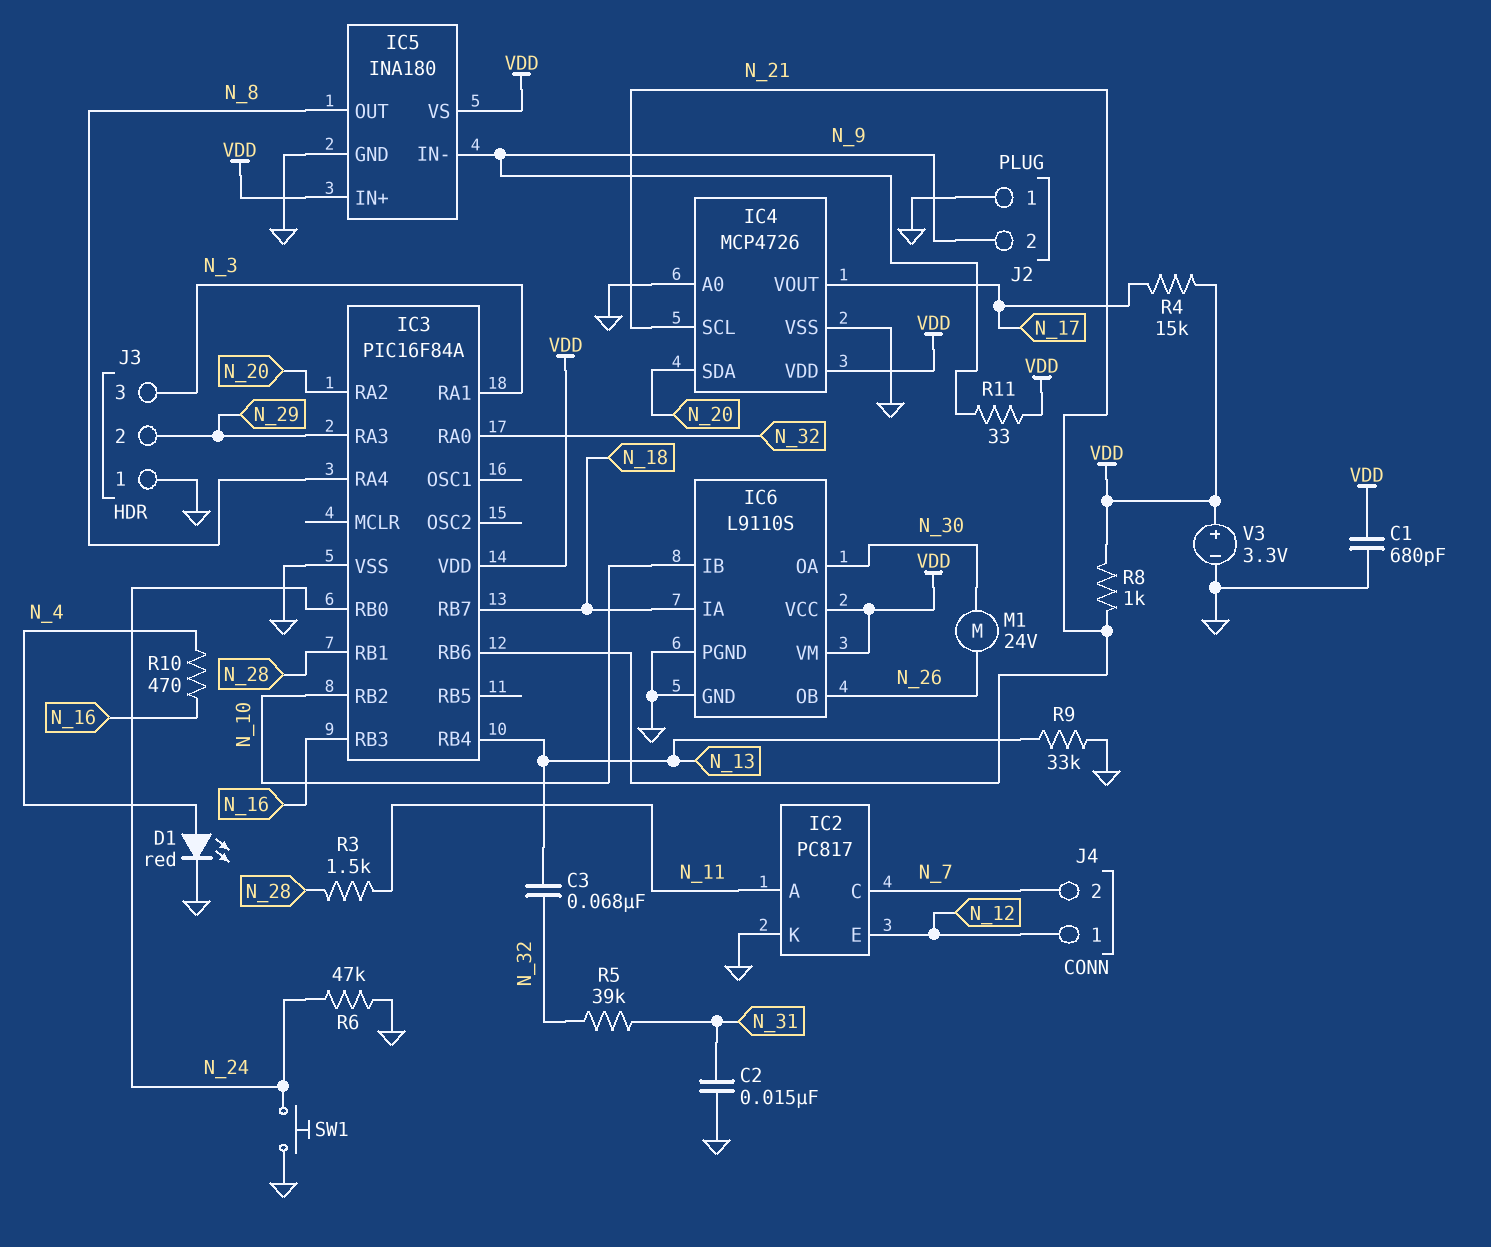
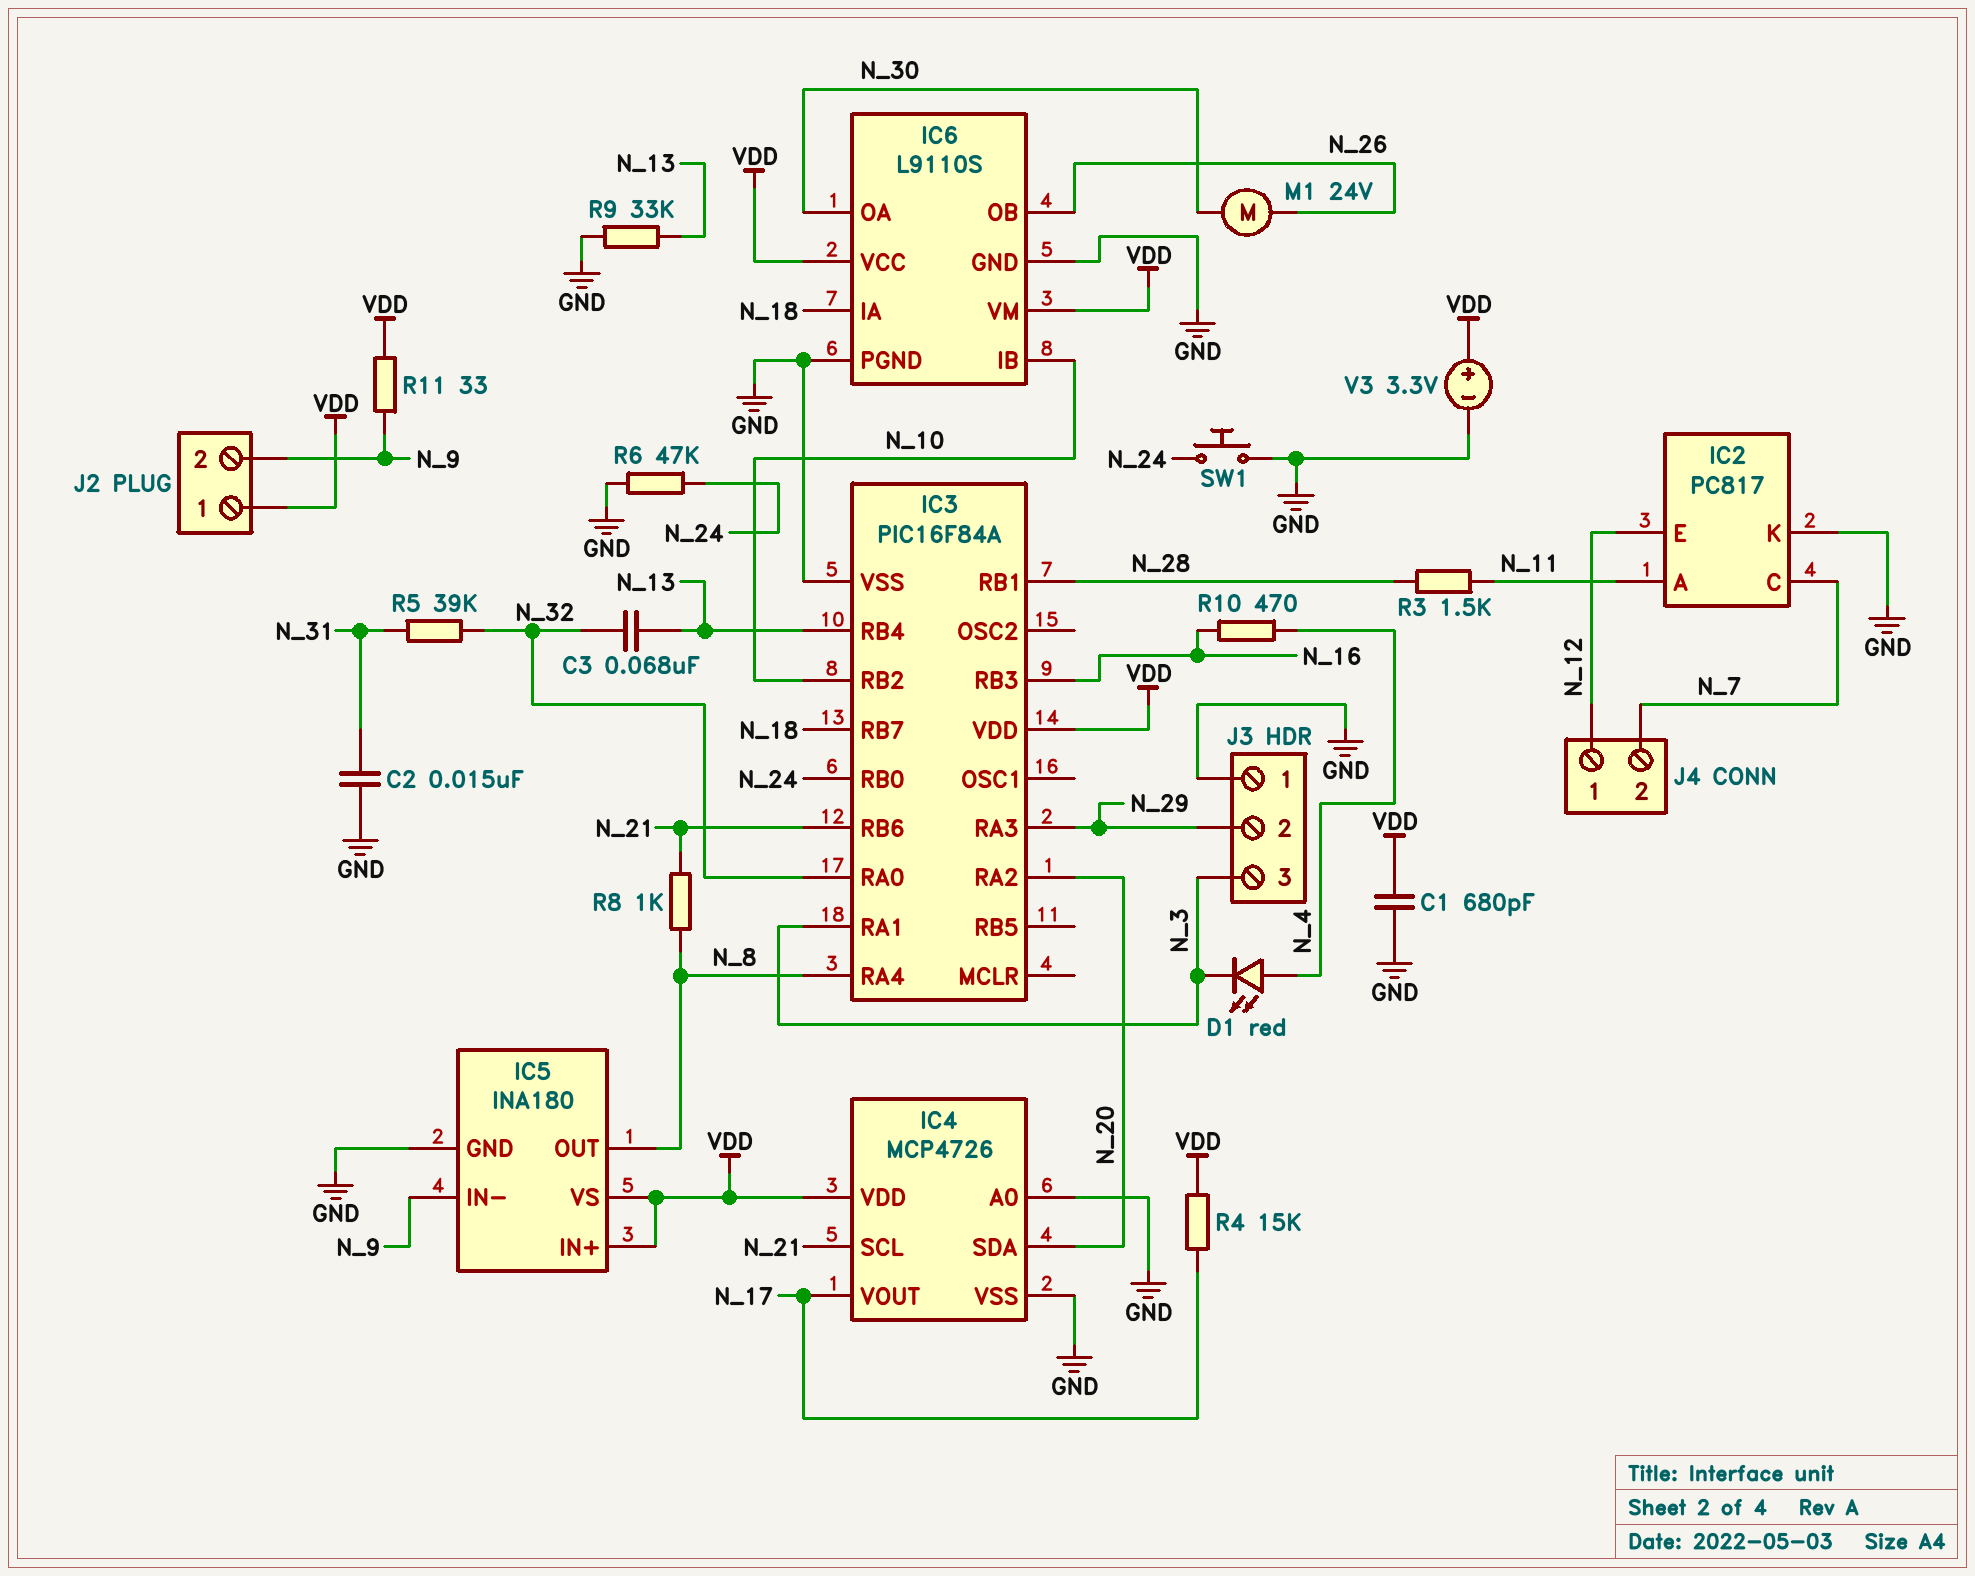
D1: LED red (A N_4, K GND) -> LED red (A N_4, K N_3)
J2 pin 1: GND -> VDD
R8: 1k (N_21, VDD) -> 1k (N_8, N_21)

